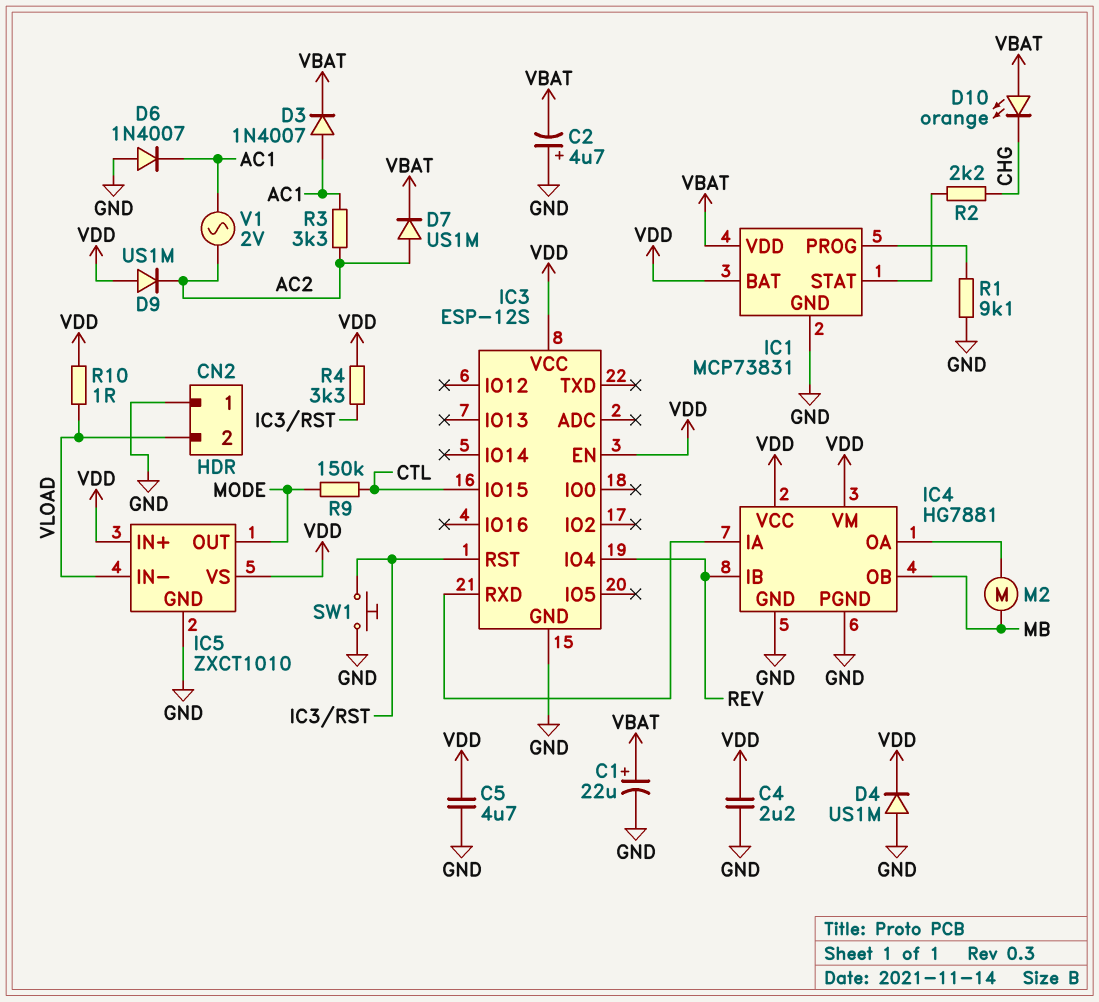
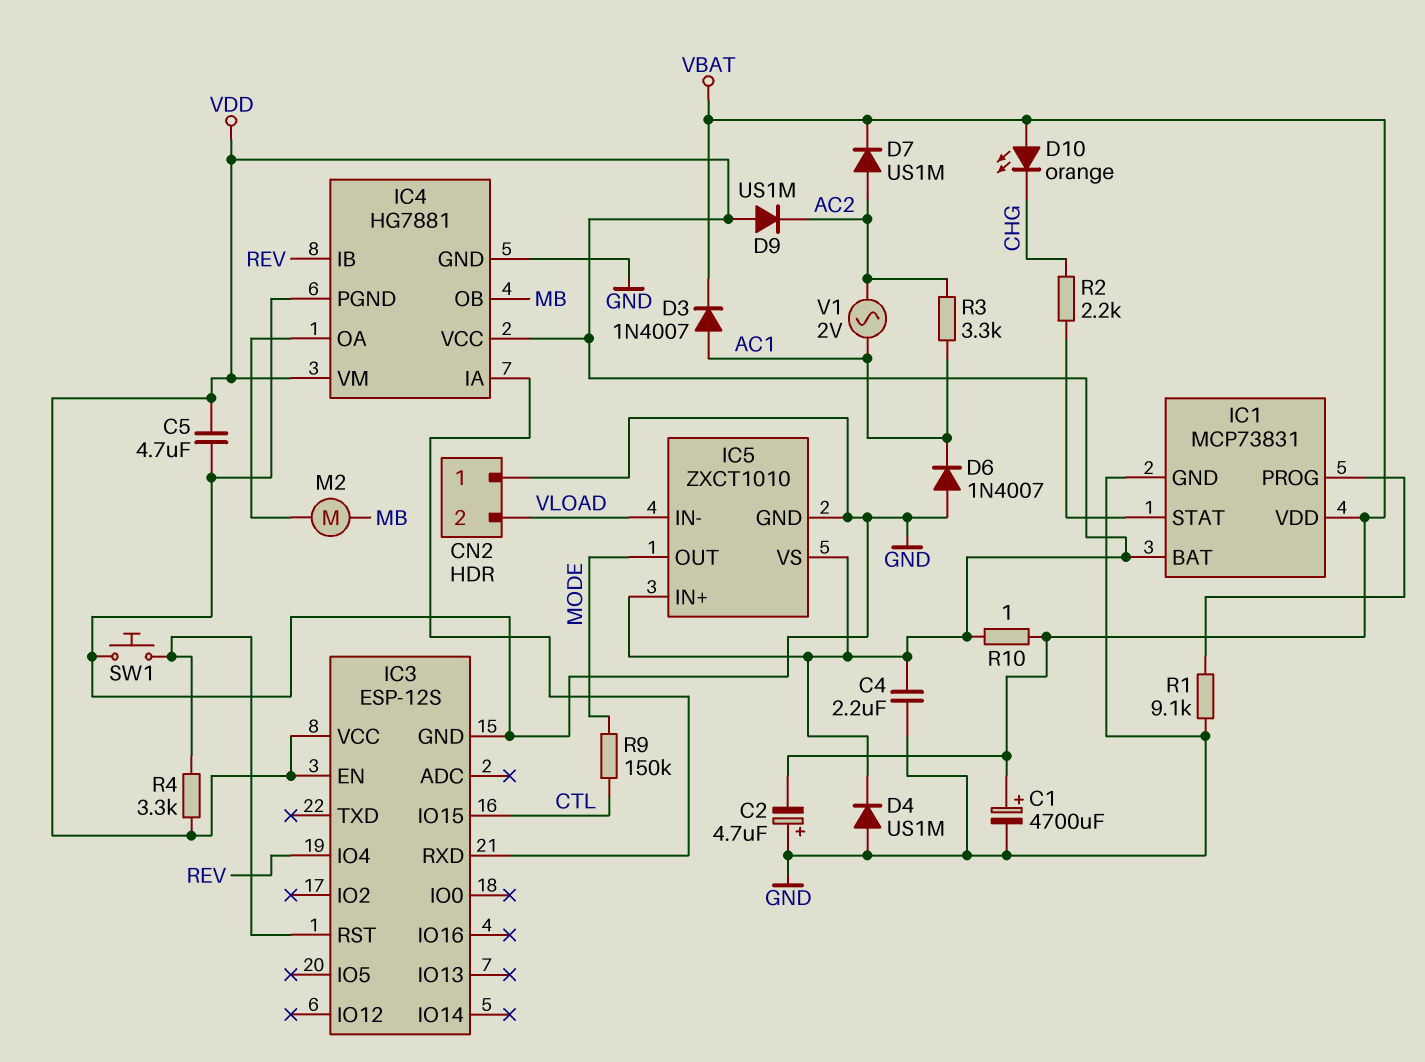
C1: 22uF (plus VBAT, minus GND) -> 4700uF (plus VBAT, minus GND)
R10: 1 (VDD, VLOAD) -> 1 (VBAT, VDD)

